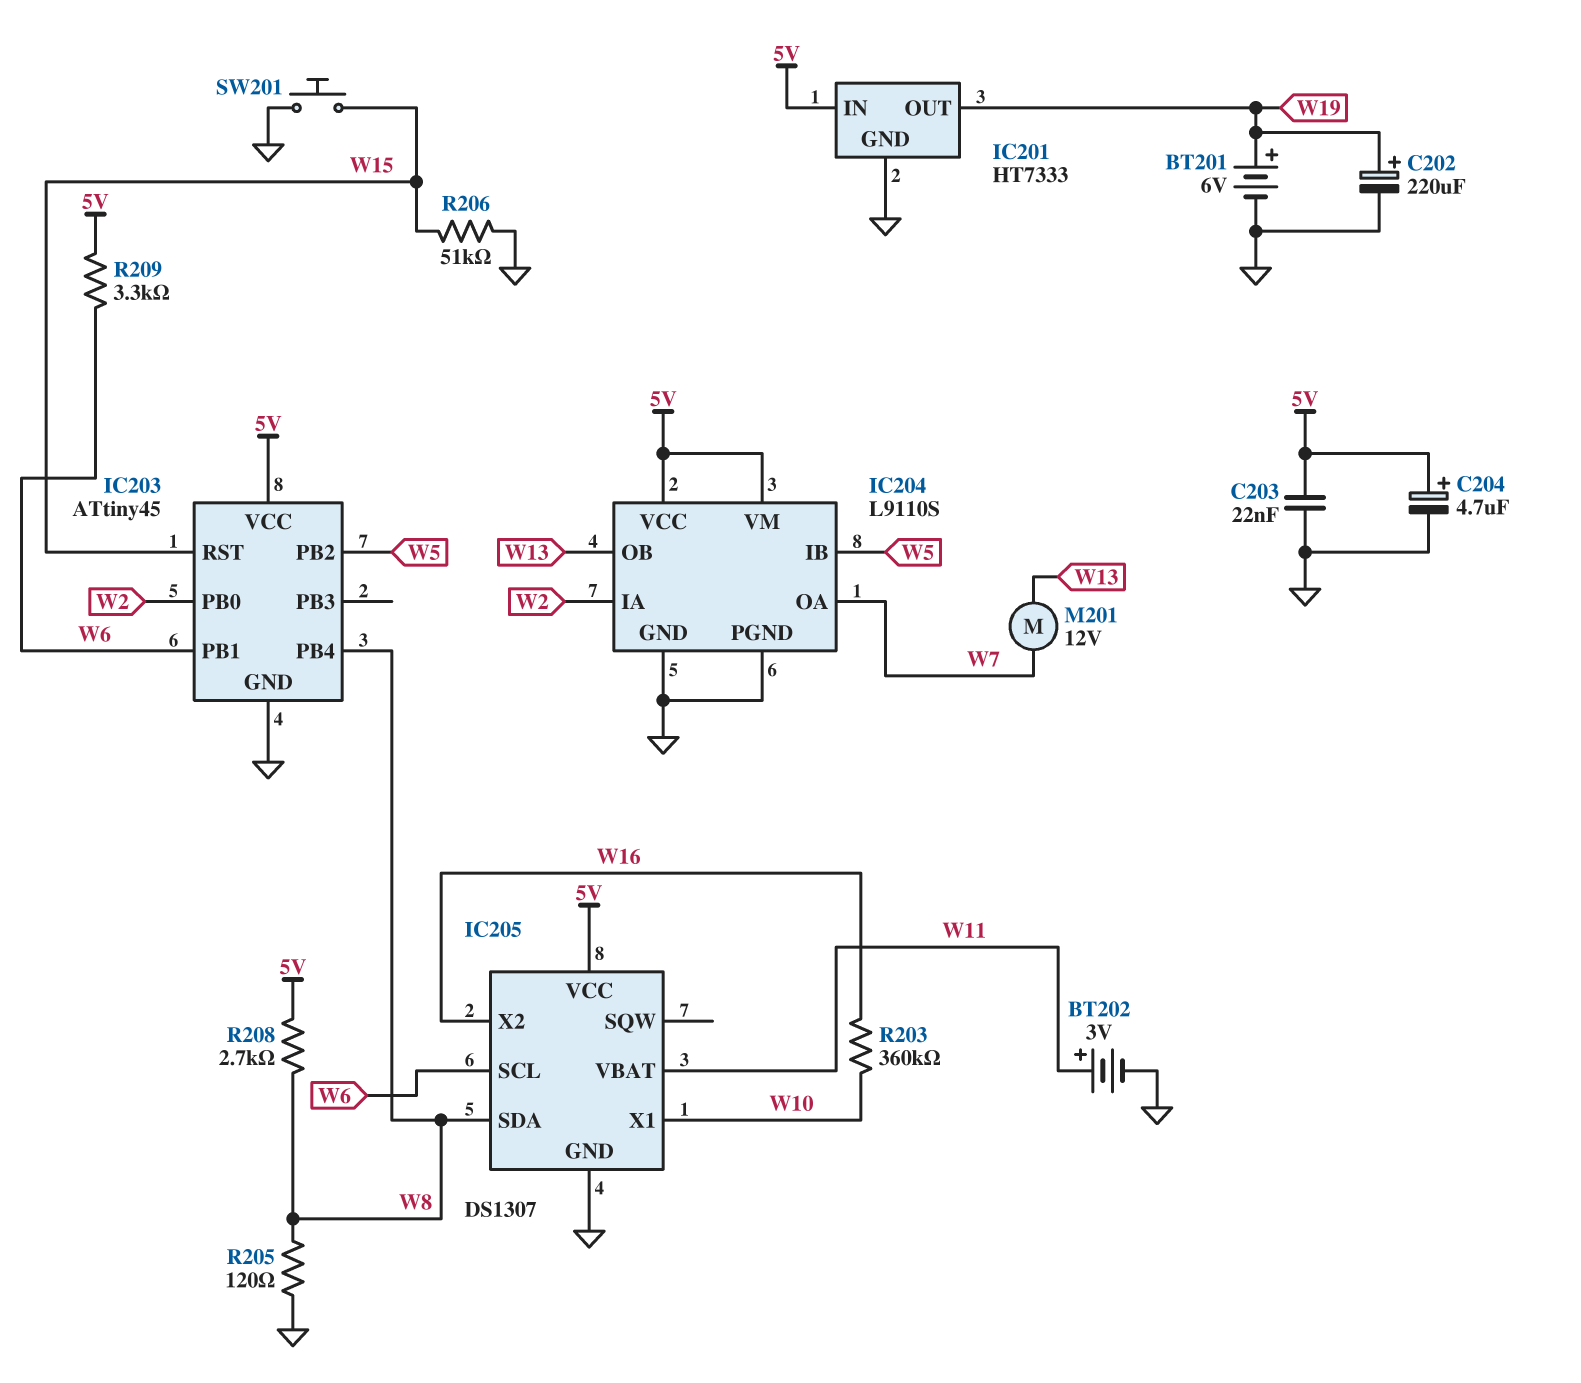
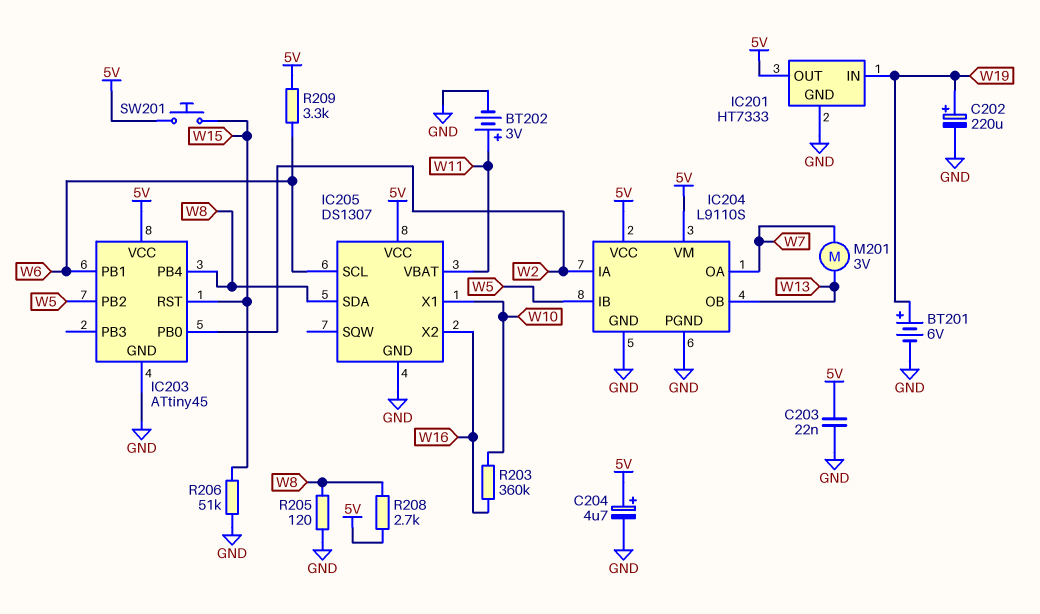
IC201 pin IN: 5V -> W19
IC201 pin OUT: W19 -> 5V
M201: motor 12V (W7, W13) -> motor 3V (W7, W13)
SW201: button (GND, W15) -> button (5V, W15)

